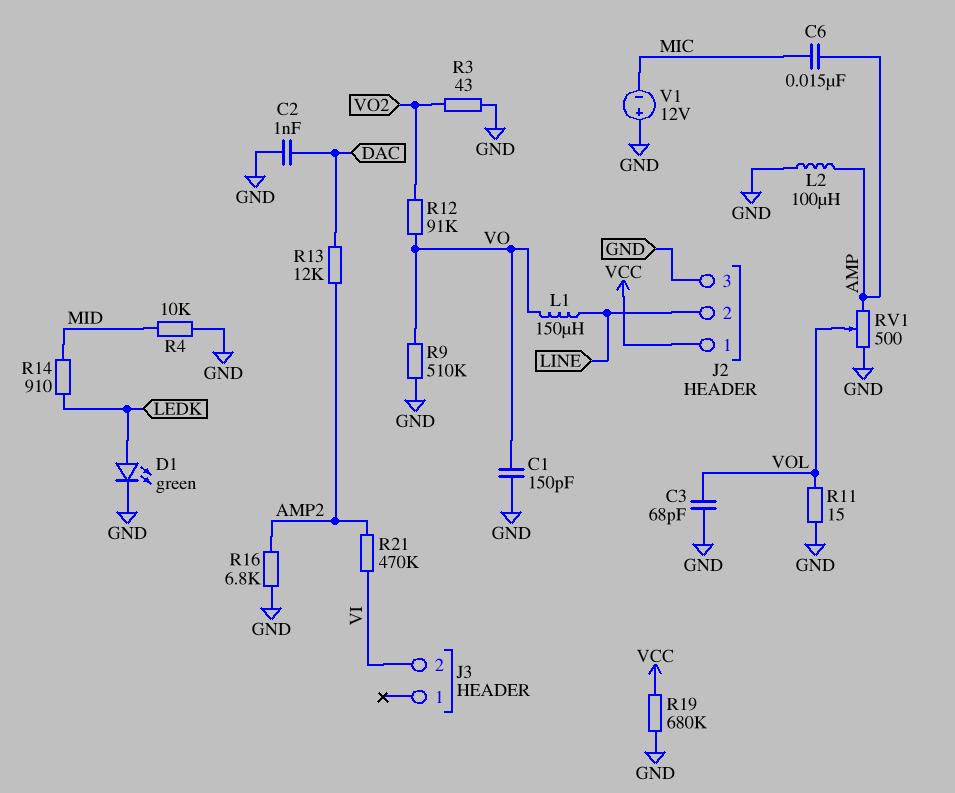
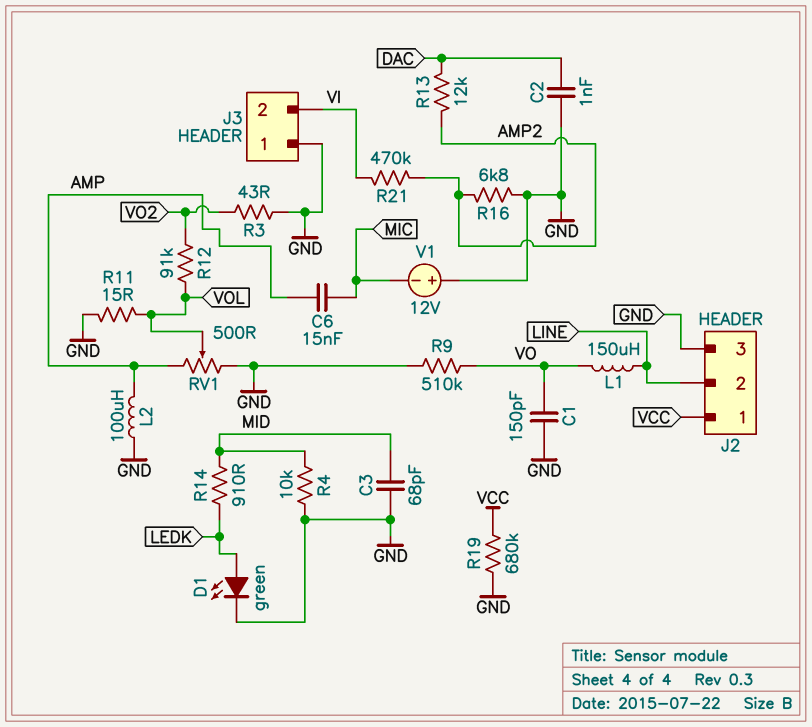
C3: 68pF (GND, VOL) -> 68pF (GND, MID)
J3 pin 1: none -> GND
R12: 91k (VO, VO2) -> 91k (VO2, VOL)

